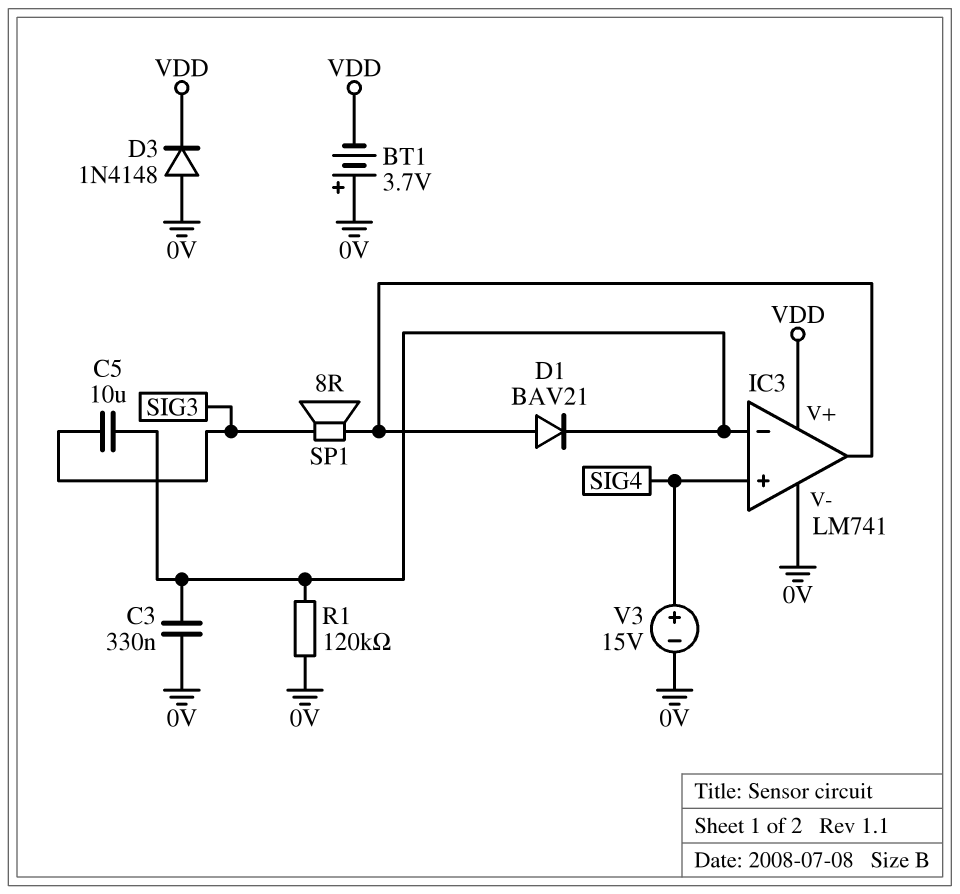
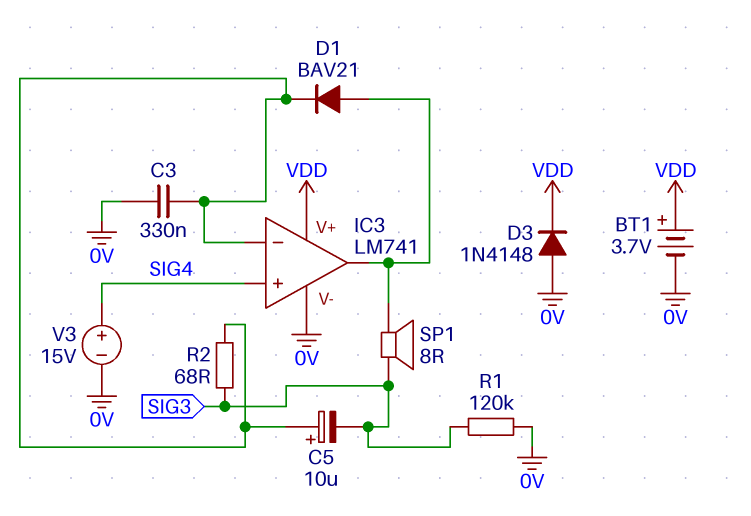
BT1: 3.7V (plus 0V, minus VDD) -> 3.7V (plus VDD, minus 0V)
C5: 10uF (IC3/in-, SIG3) -> 10uF (plus IC3/in-, minus SIG3)
R1: 120k (0V, IC3/in-) -> 120k (0V, SIG3)
R2: none -> 68 (IC3/in-, SIG3)

